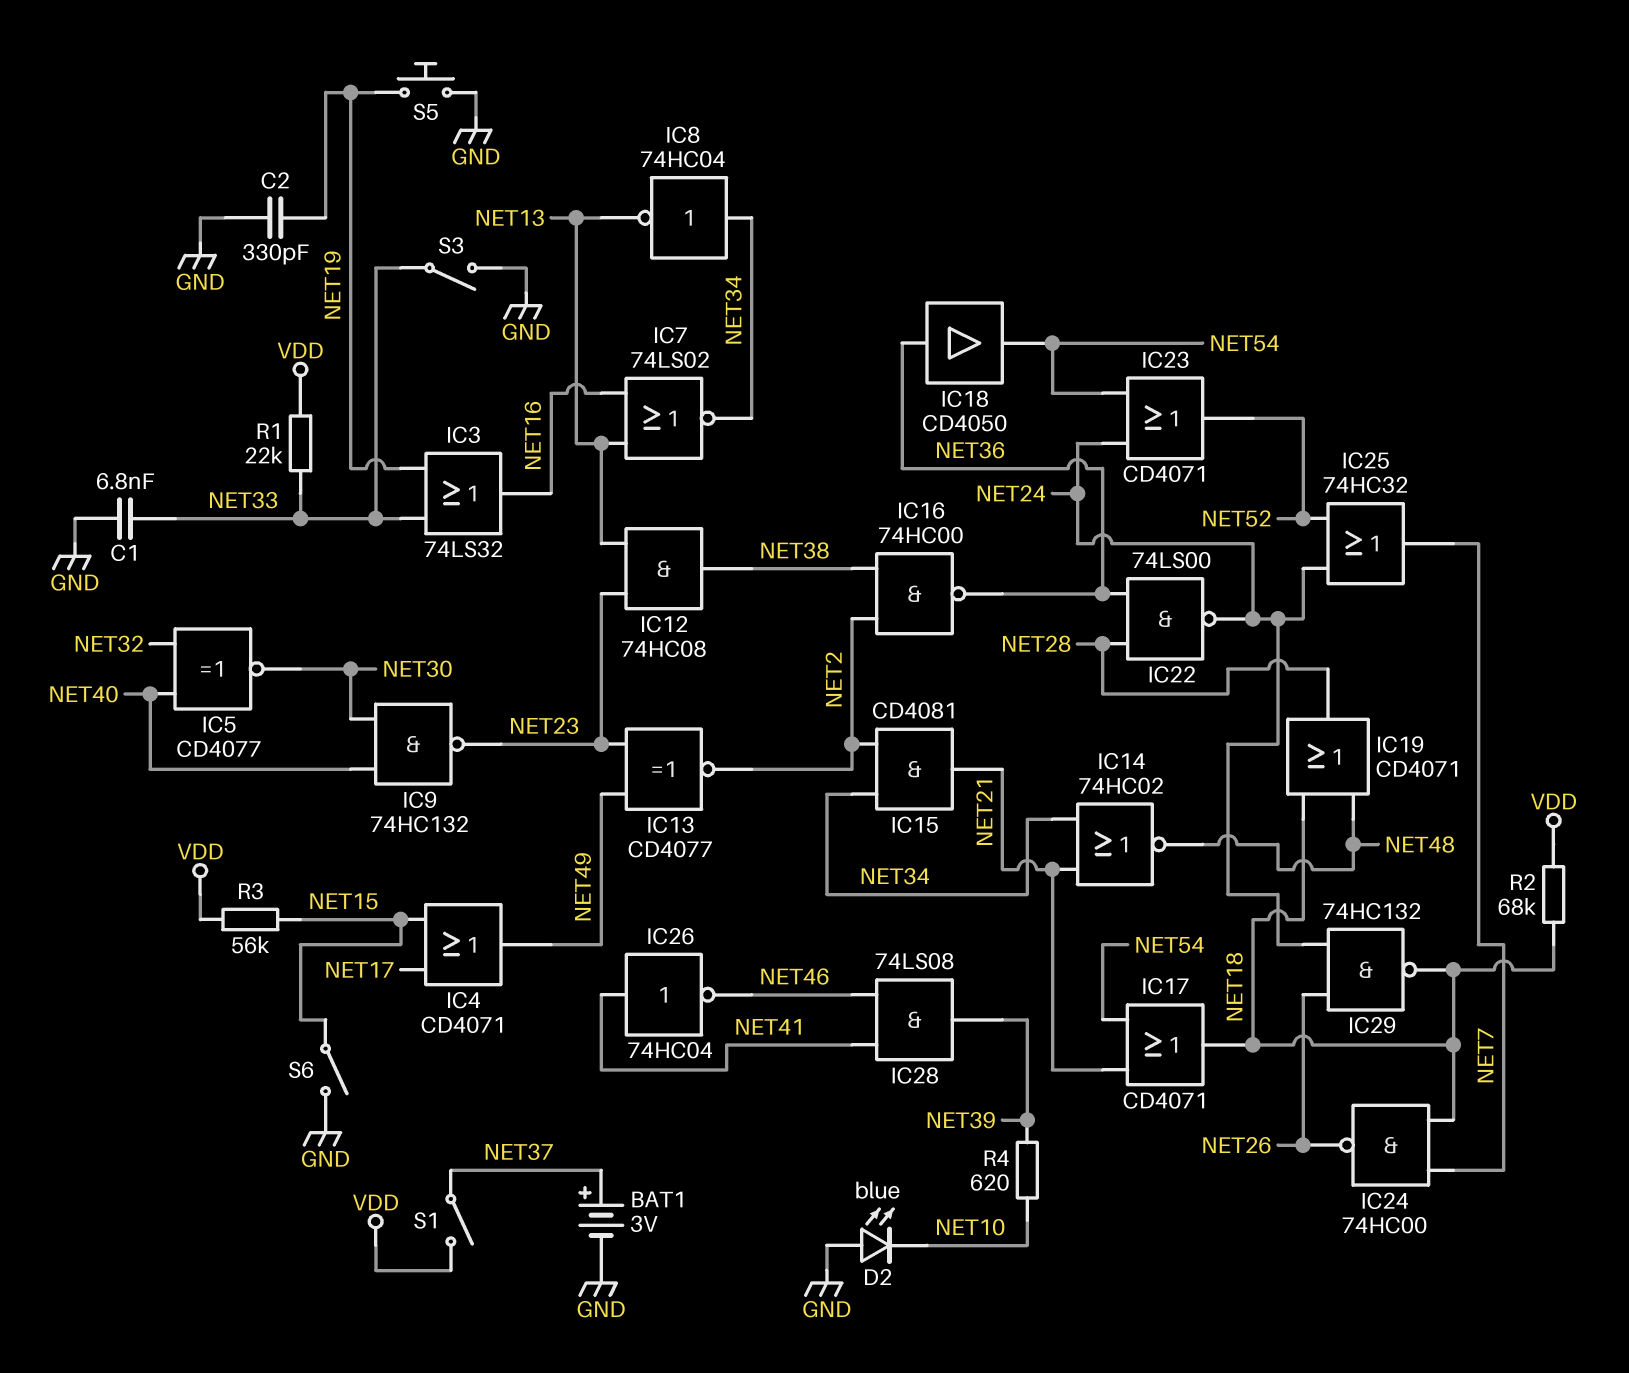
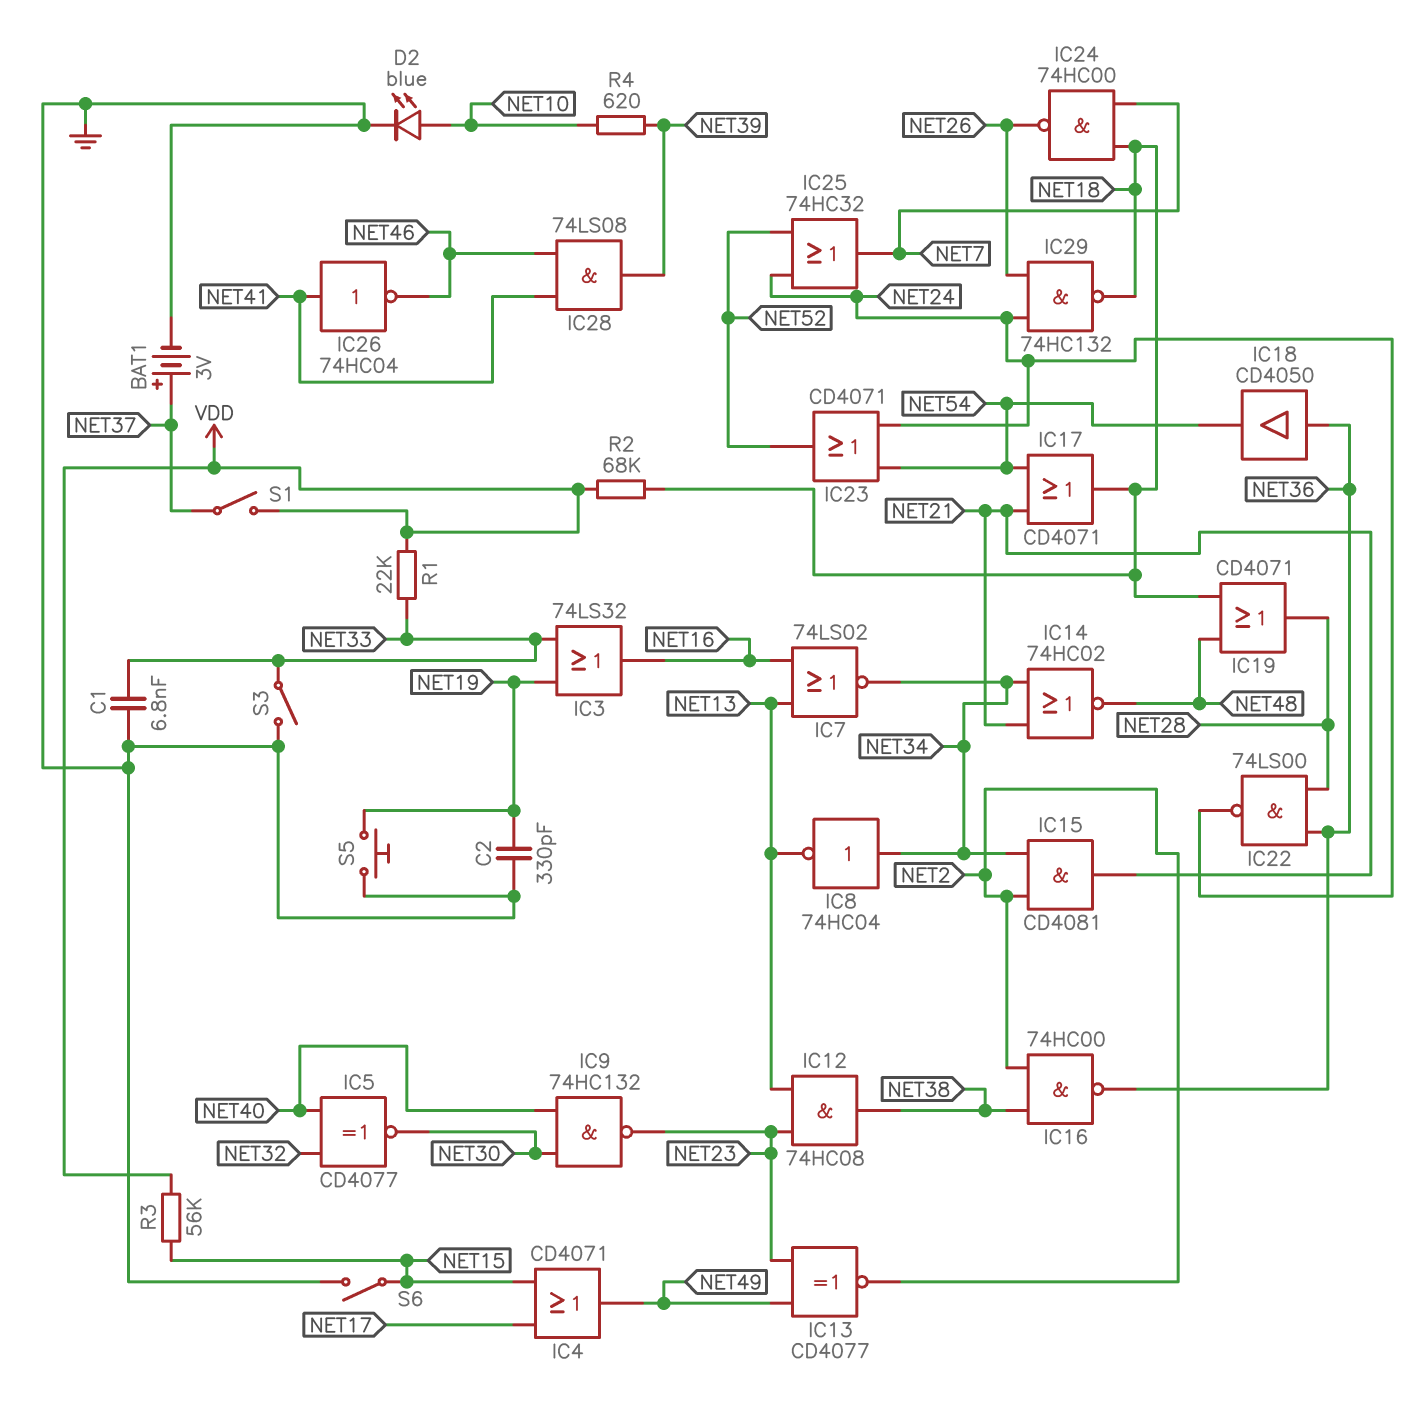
D2: LED blue (A GND, K NET10) -> LED blue (A NET10, K GND)

